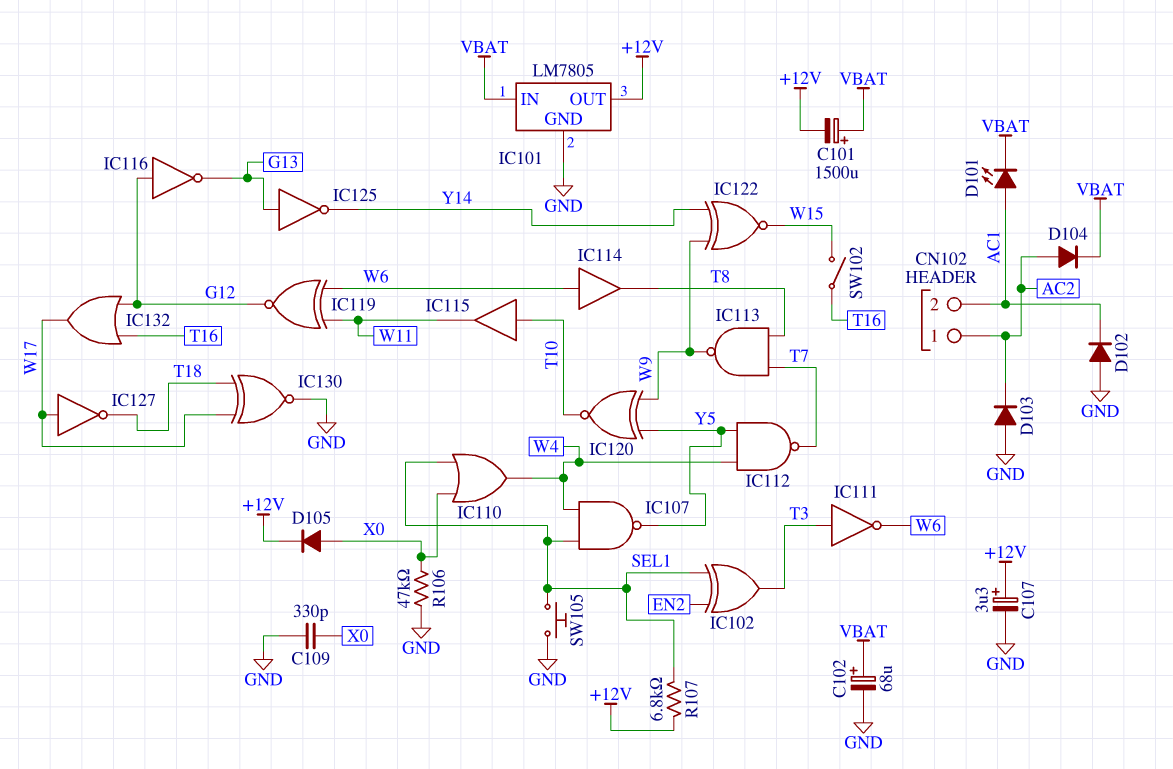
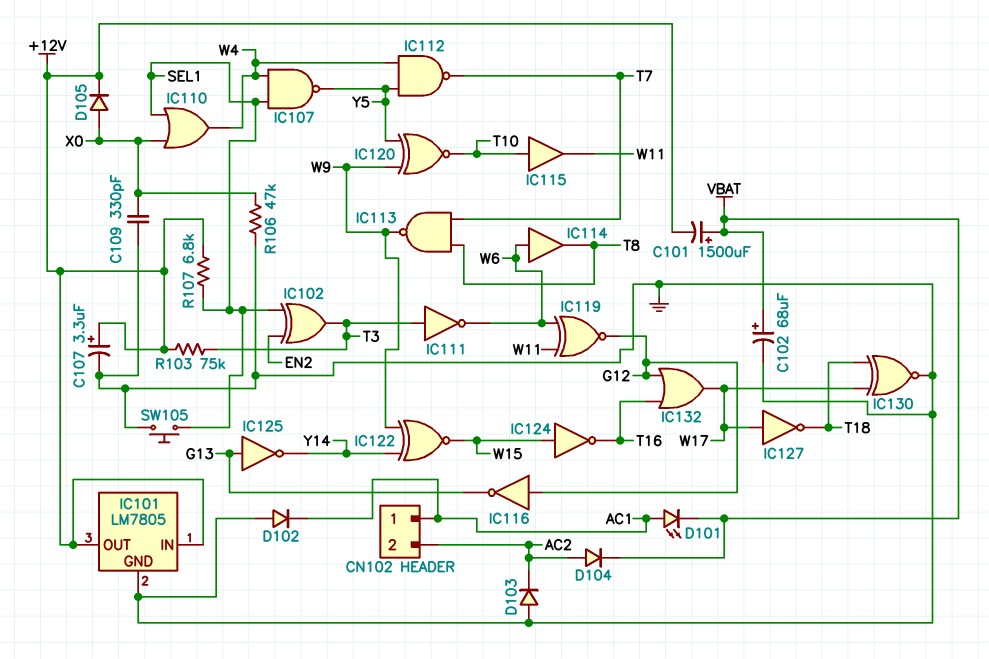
CN102 pin 1: AC2 -> AC1
CN102 pin 2: AC1 -> AC2
IC101 pin IN: VBAT -> +12V
IC124: none -> NOT (in W15, out T16)
R103: none -> 75k (+12V, T3)
SW102: switch (T16, W15) -> none

